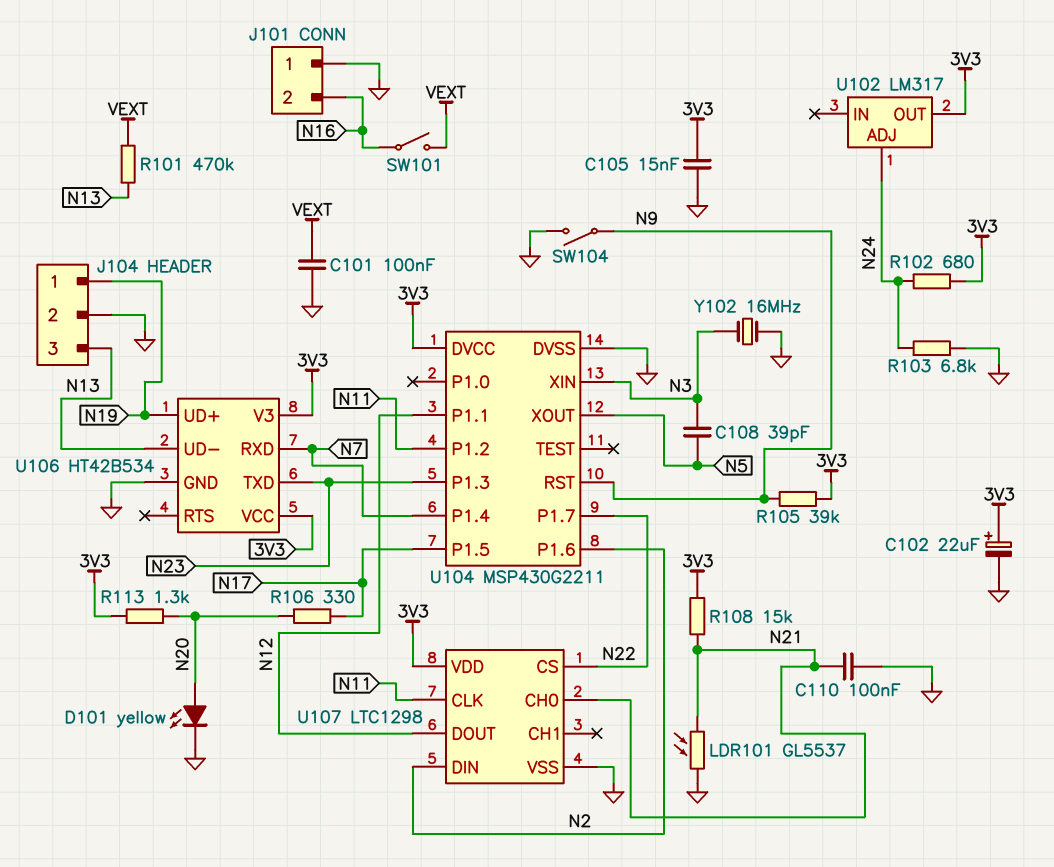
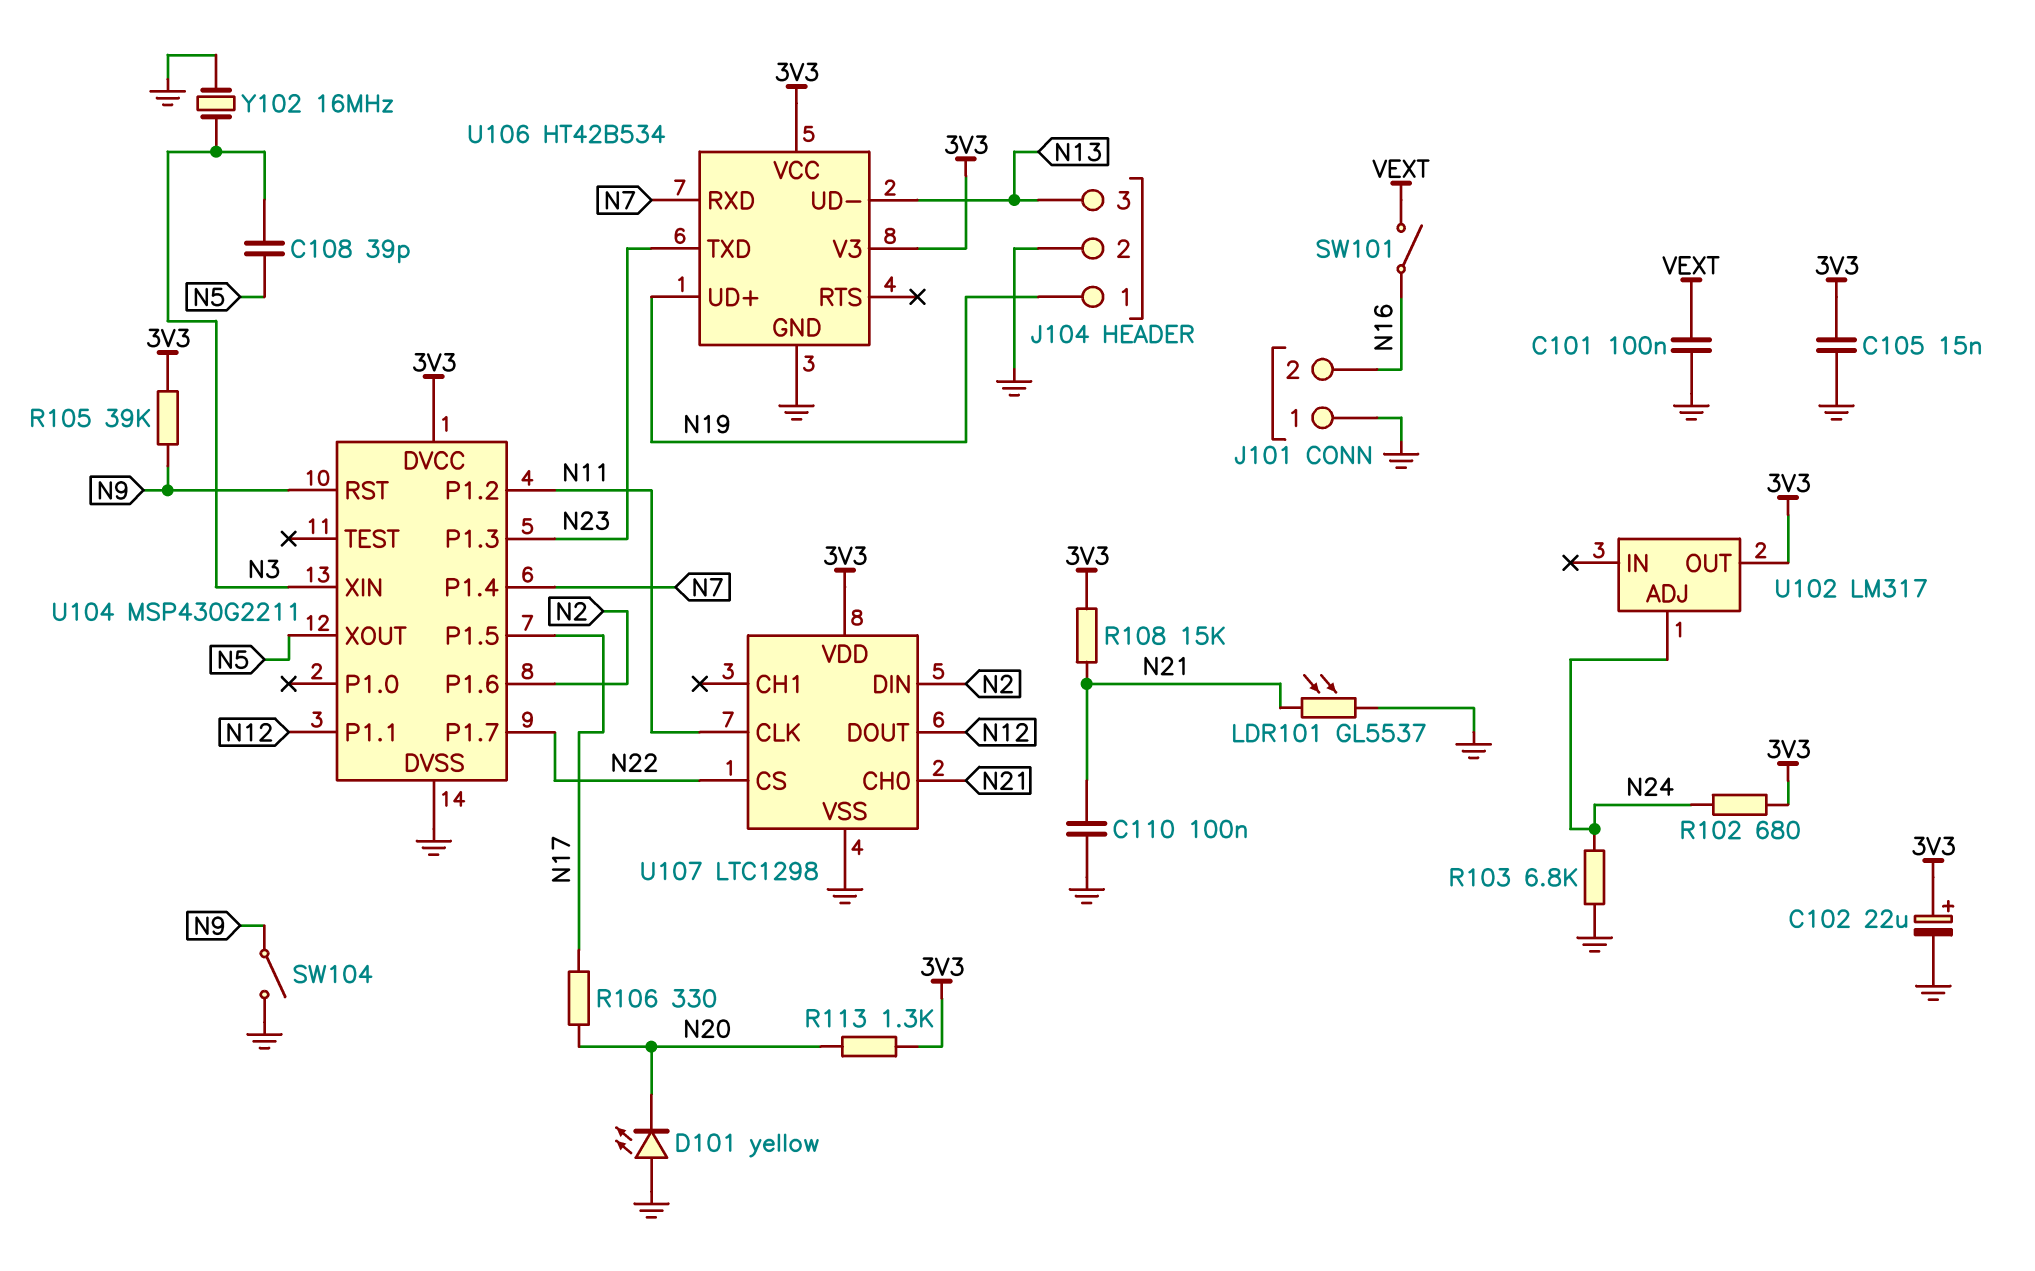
D101: LED yellow (A N20, K GND) -> LED yellow (A GND, K N20)
R101: 470k (N13, VEXT) -> none

